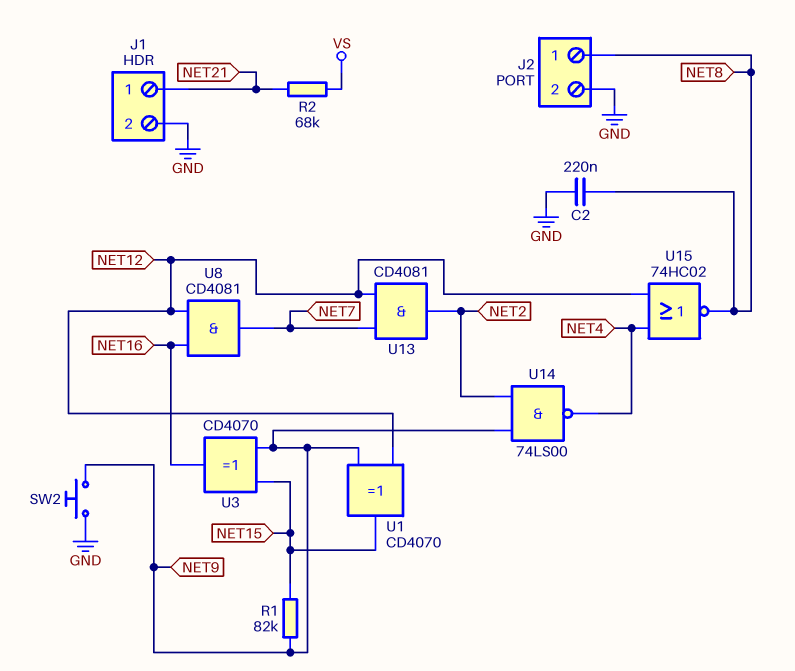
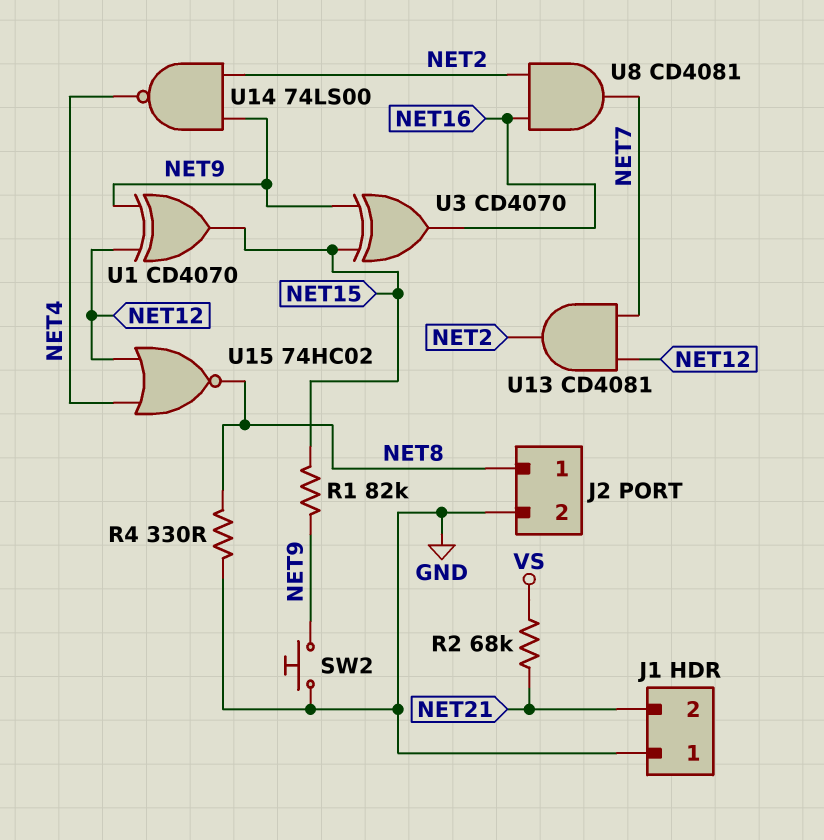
C2: 220nF (GND, NET8) -> none
J1 pin 1: NET21 -> GND
J1 pin 2: GND -> NET21
R4: none -> 330 (GND, NET8)
U8: AND CD4081 (in NET12, in NET16, out NET7) -> AND CD4081 (in NET2, in NET16, out NET7)

